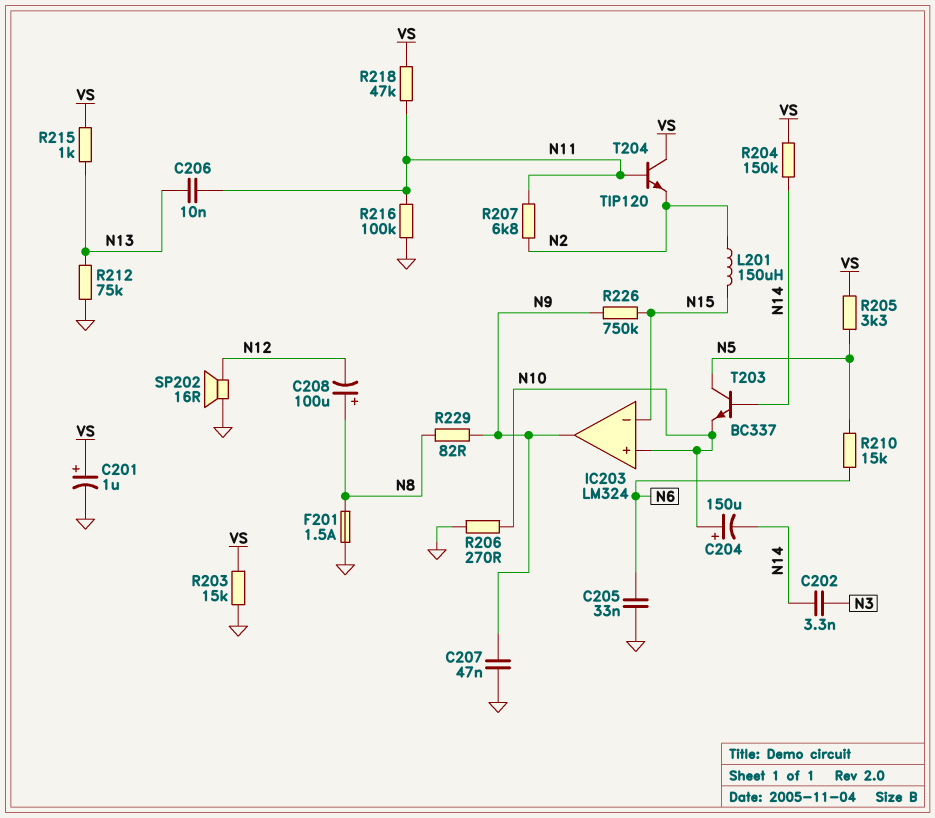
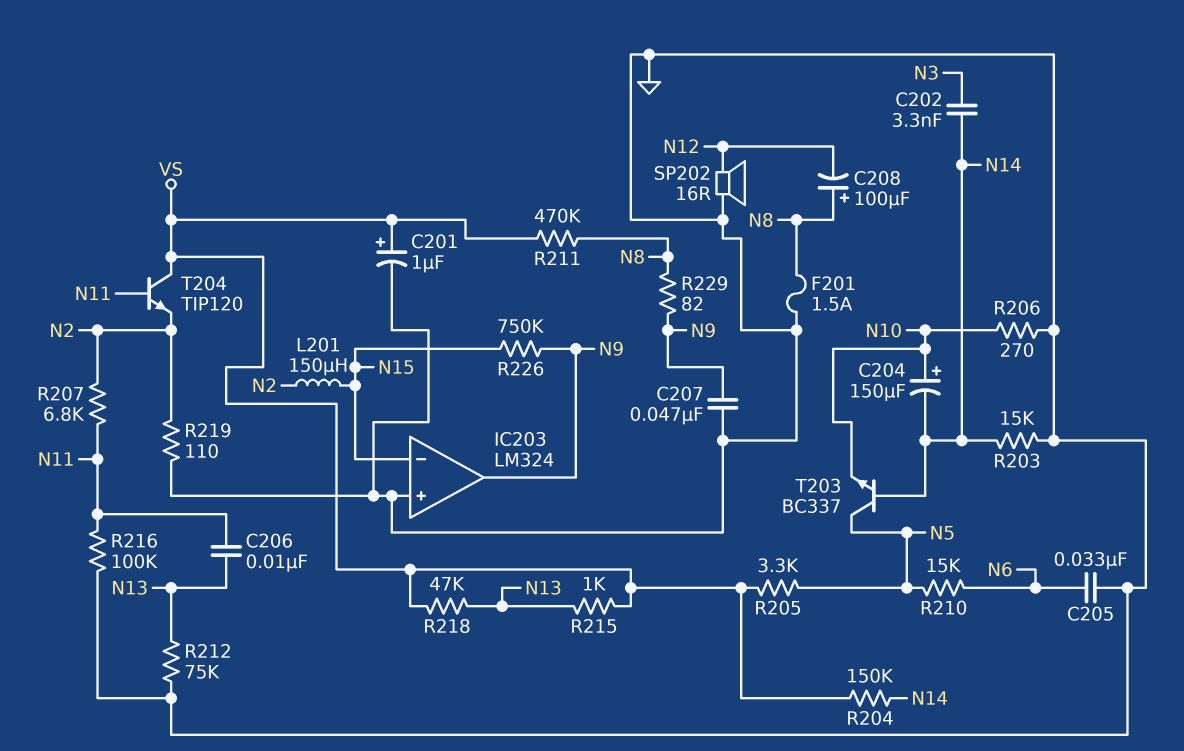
IC203 pin in+: N10 -> GND
R203: 15k (GND, VS) -> 15k (GND, N14)
R211: none -> 470k (N8, VS)
R218: 47k (N11, VS) -> 47k (N13, VS)
R219: none -> 110 (GND, N2)

